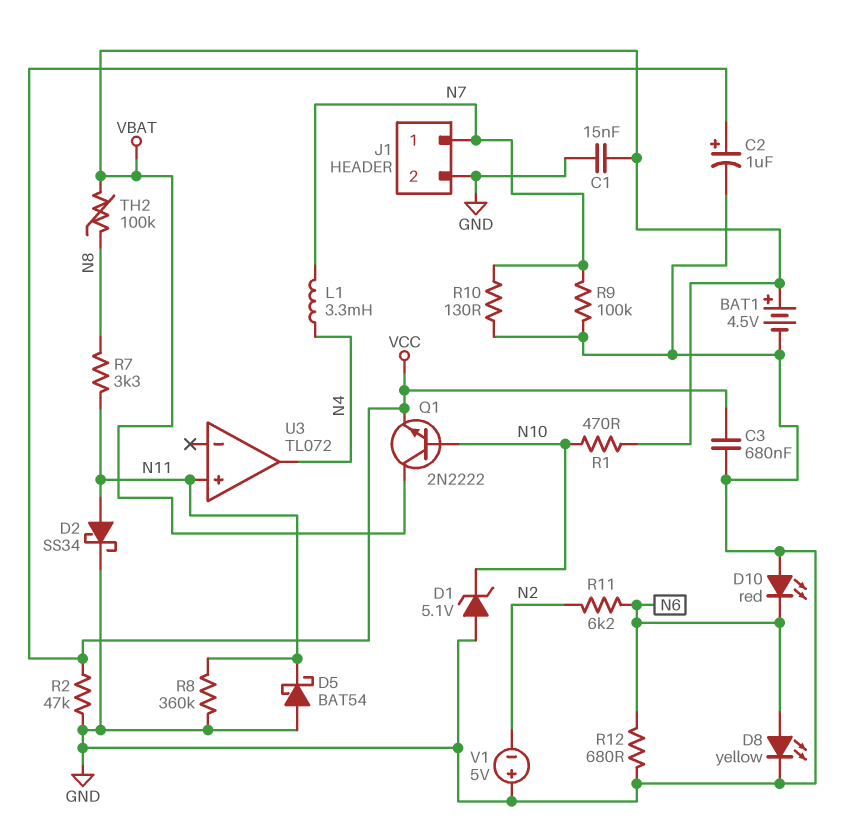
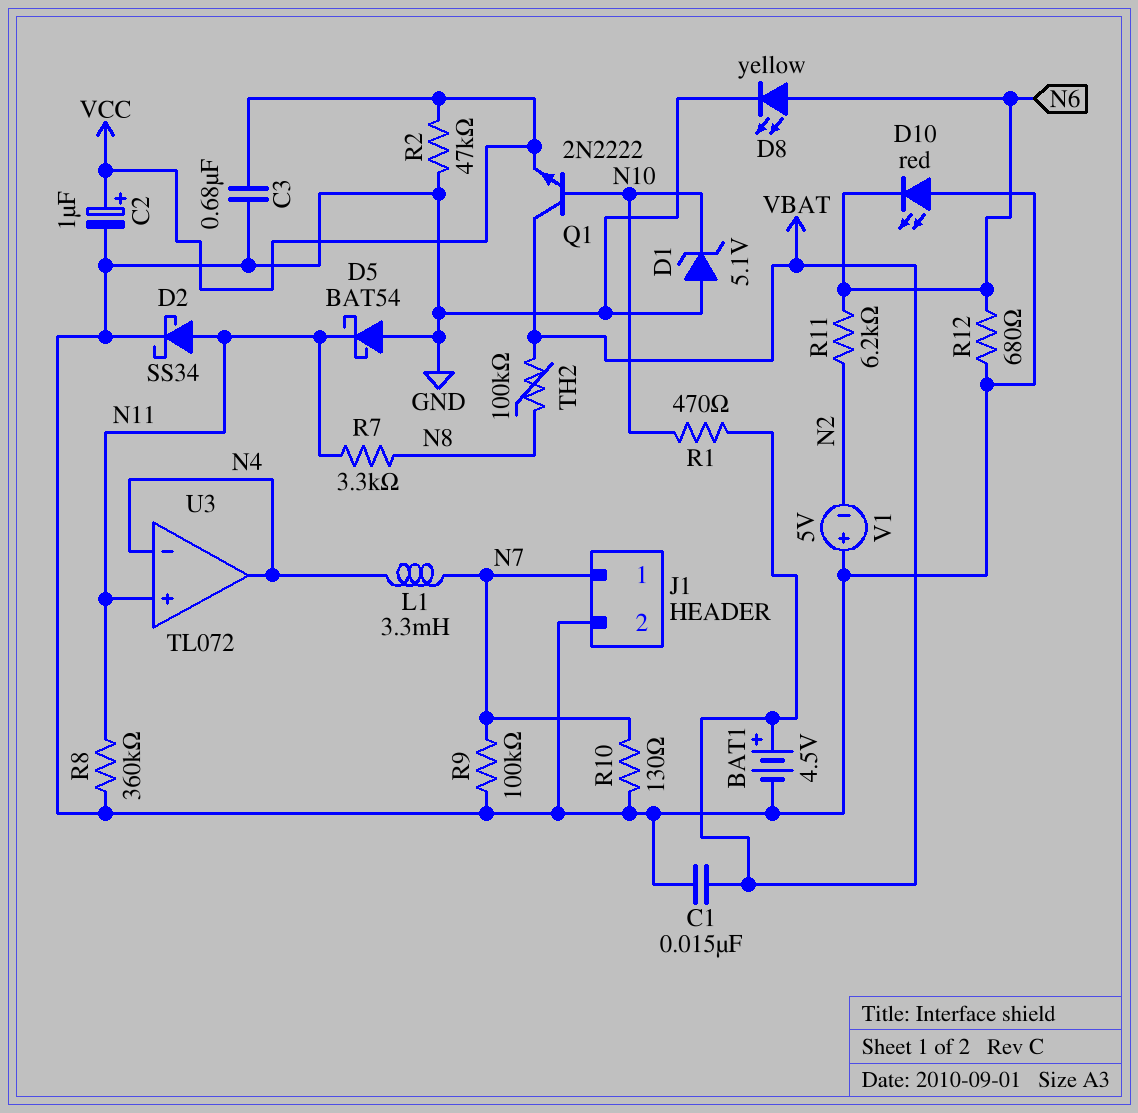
U3 pin in-: none -> N4

